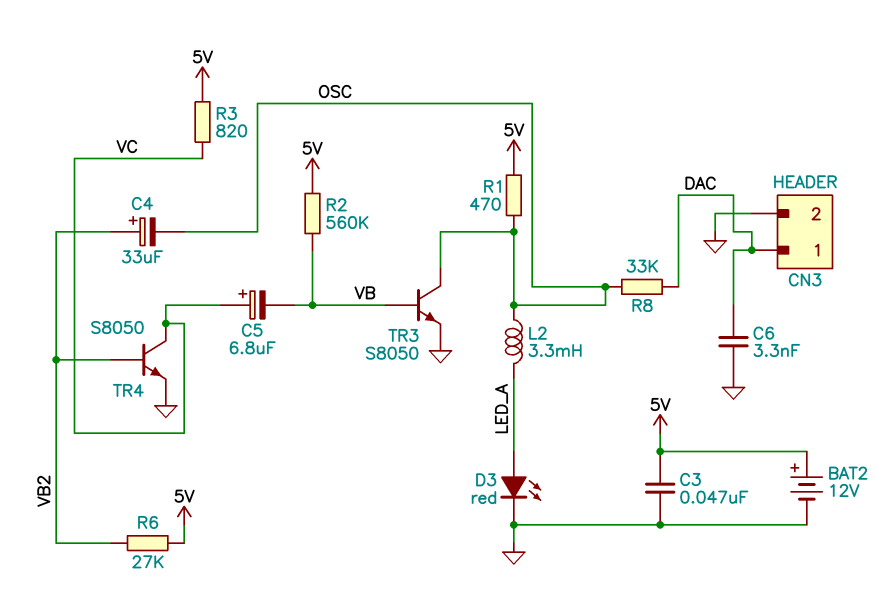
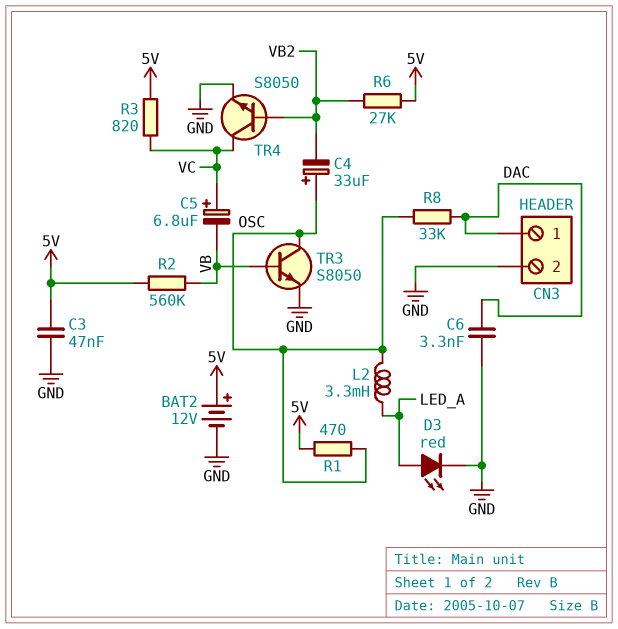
C4: 33uF (plus VB2, minus OSC) -> 33uF (plus OSC, minus VB2)

